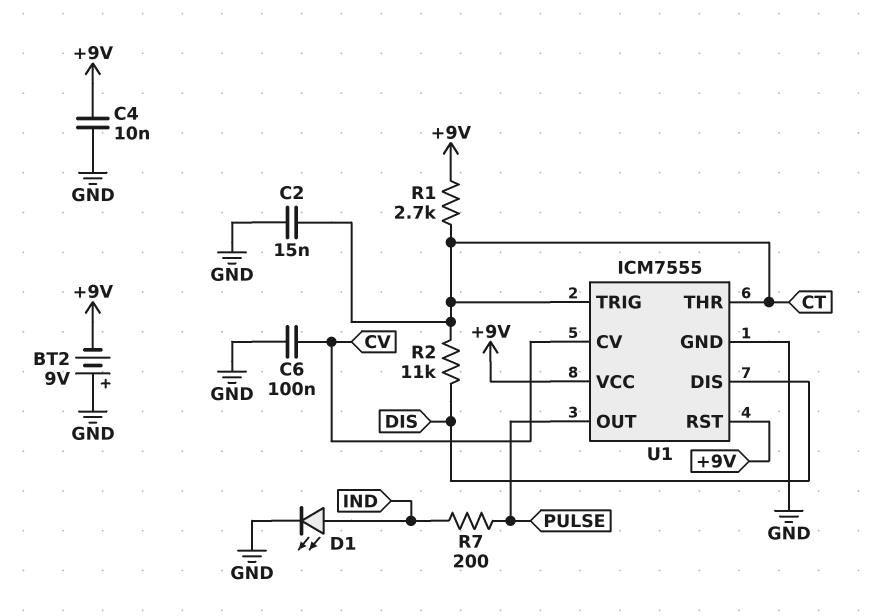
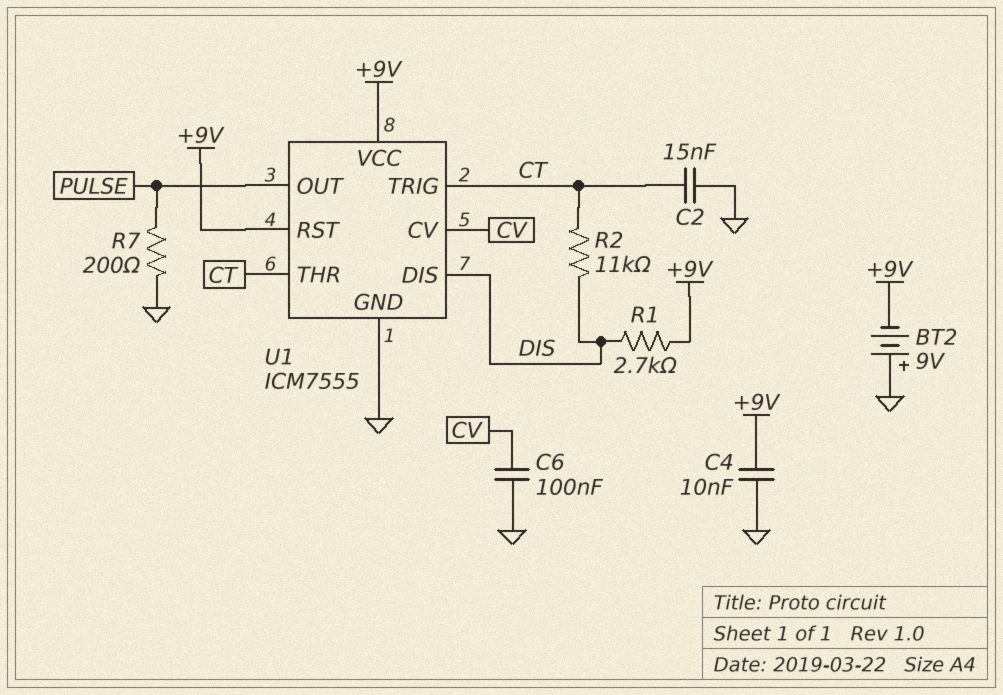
D1: LED (A IND, K GND) -> none
R1: 2.7k (+9V, CT) -> 2.7k (+9V, DIS)
R7: 200 (IND, PULSE) -> 200 (GND, PULSE)

